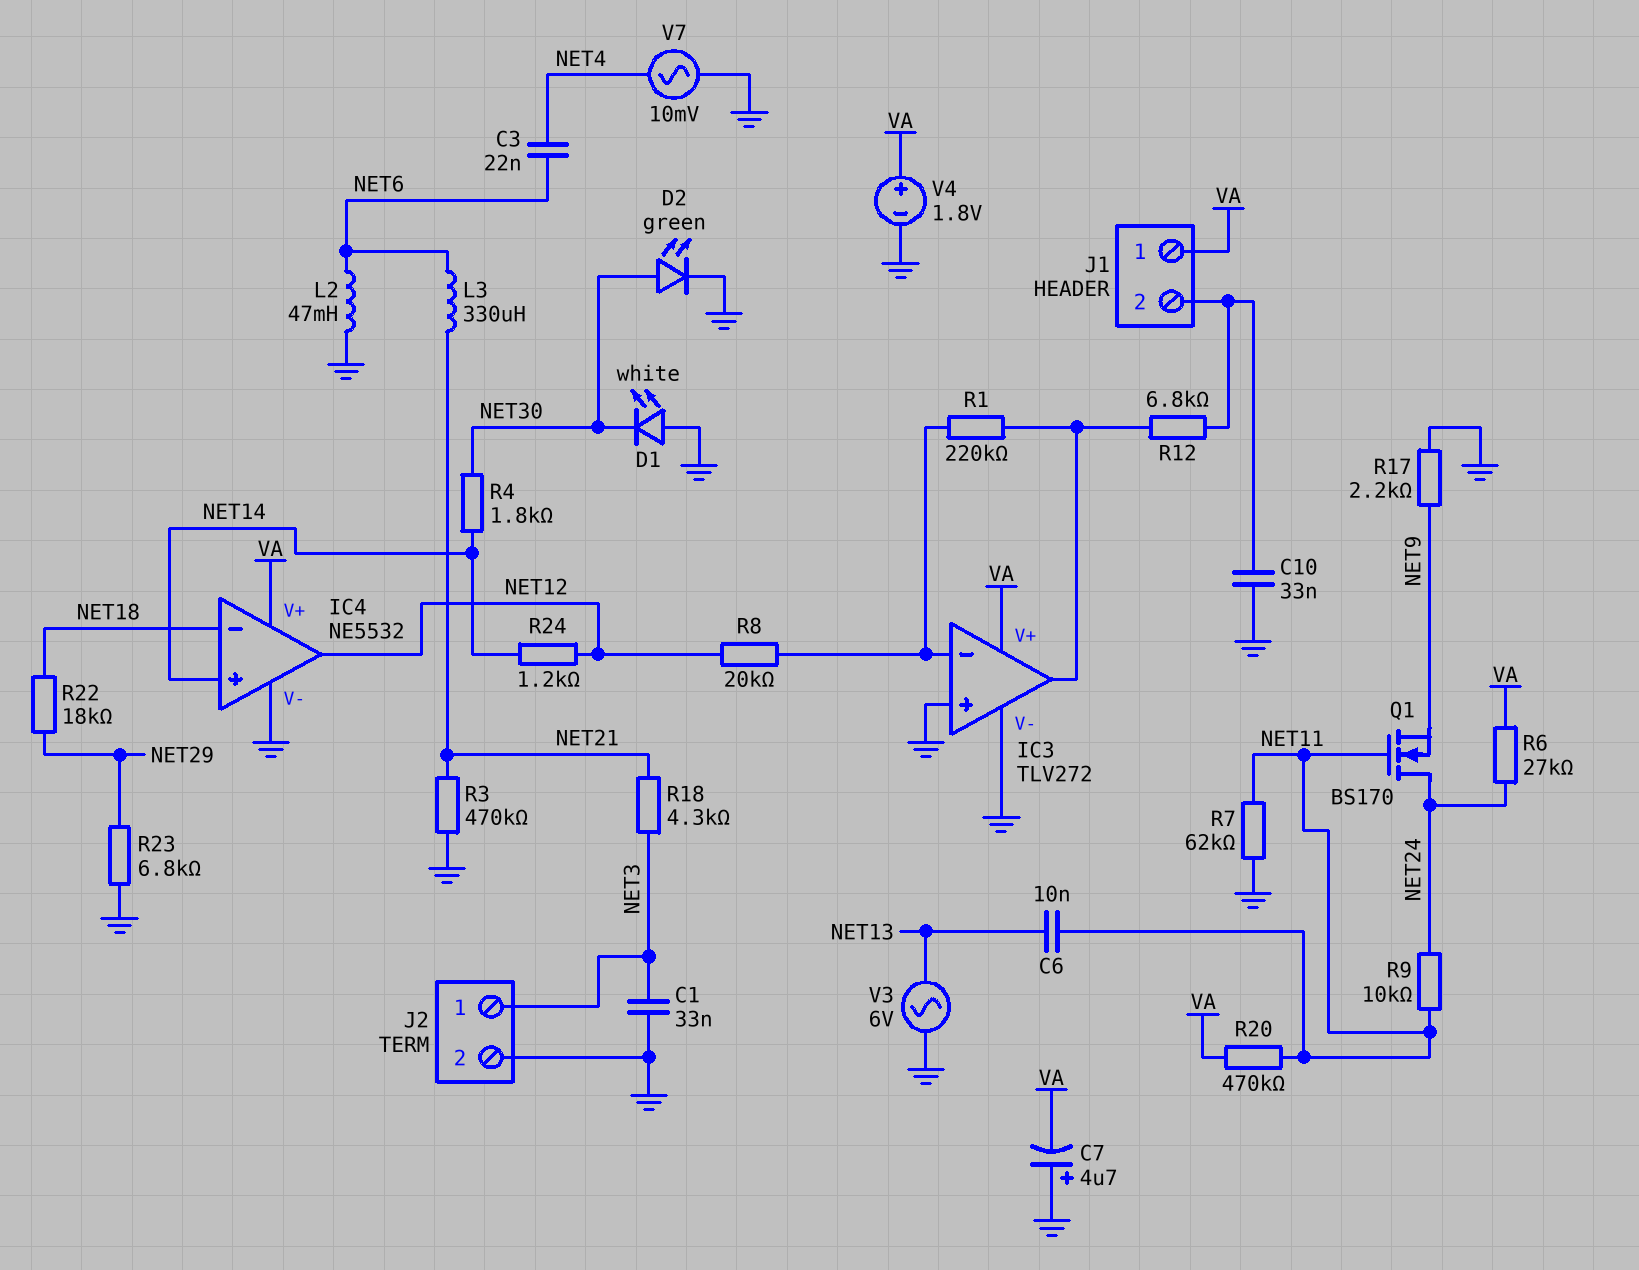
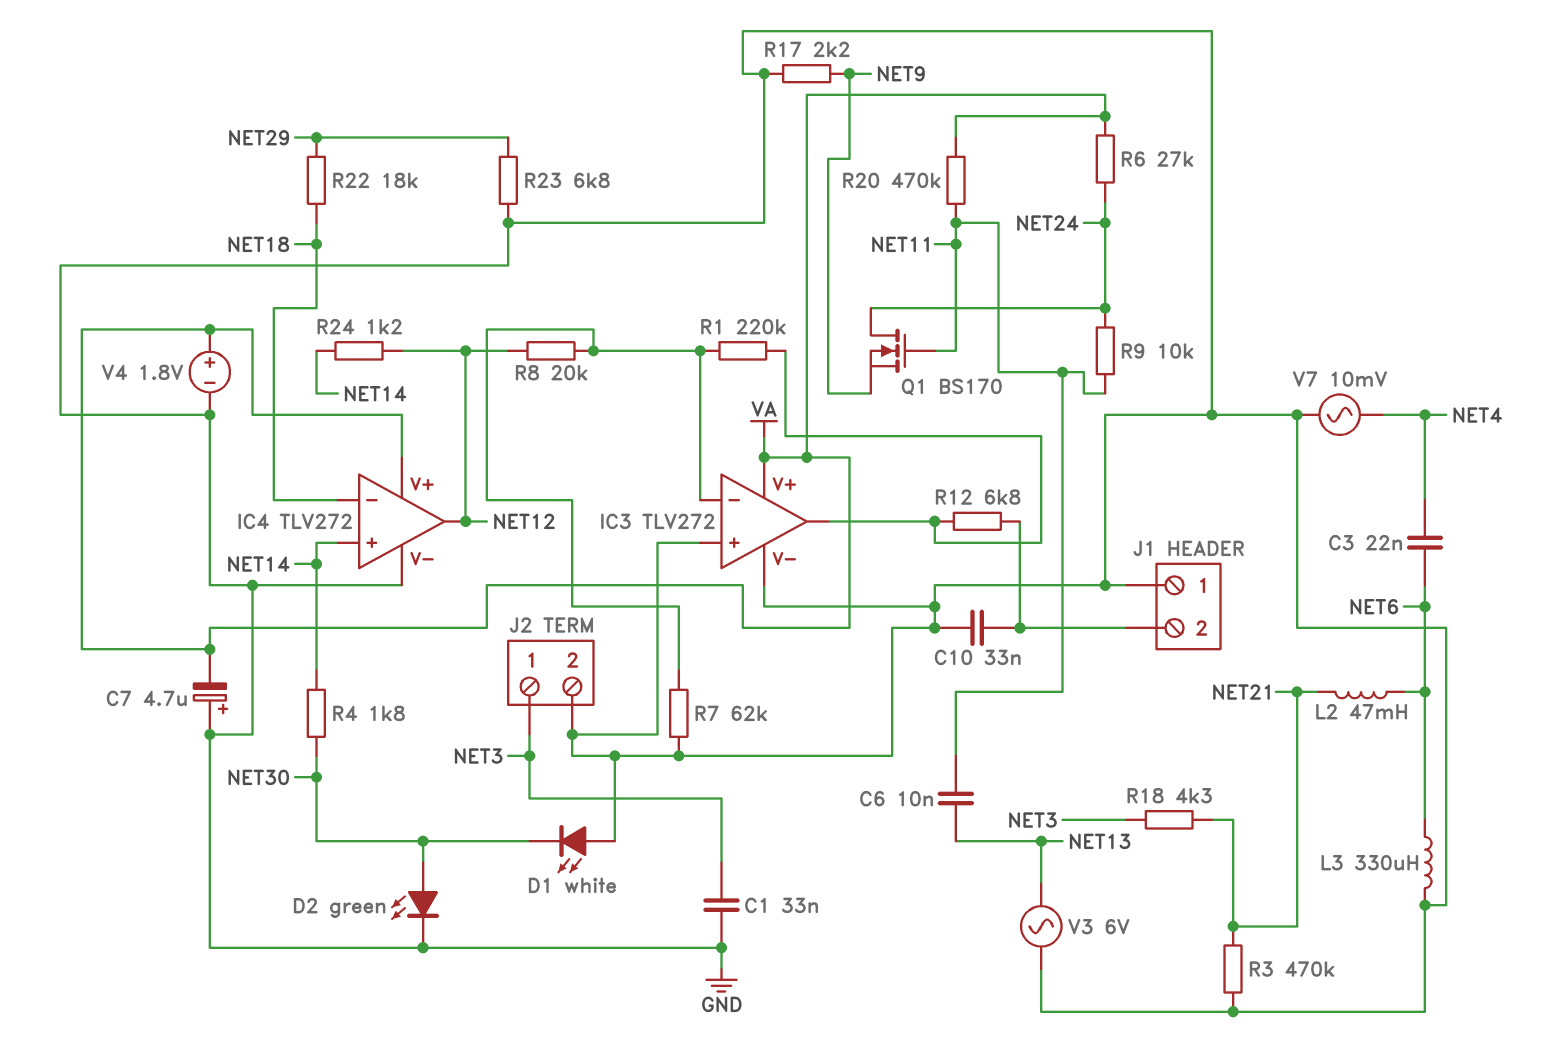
IC4: NE5532 -> TLV272
J1 pin 1: VA -> GND
L2: 47mH (GND, NET6) -> 47mH (NET6, NET21)
L3: 330uH (NET6, NET21) -> 330uH (GND, NET6)
R7: 62k (GND, NET11) -> 62k (GND, IC3/in-)

